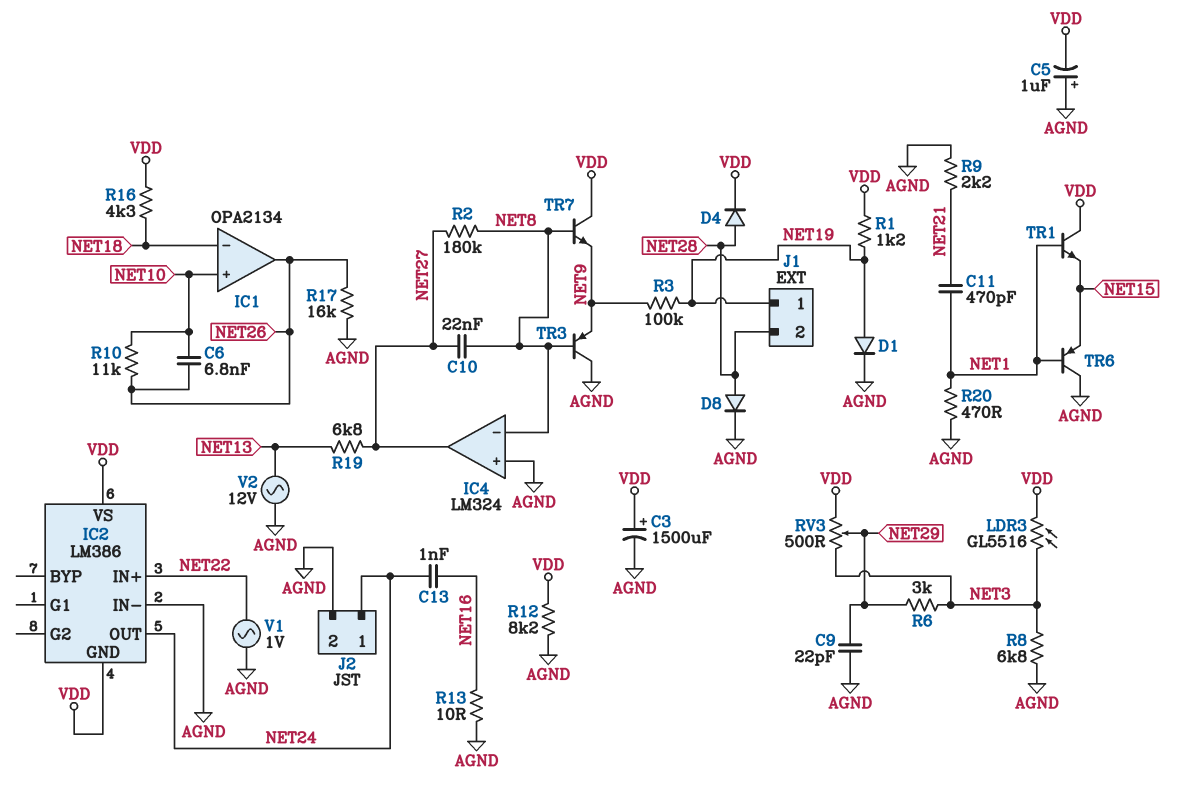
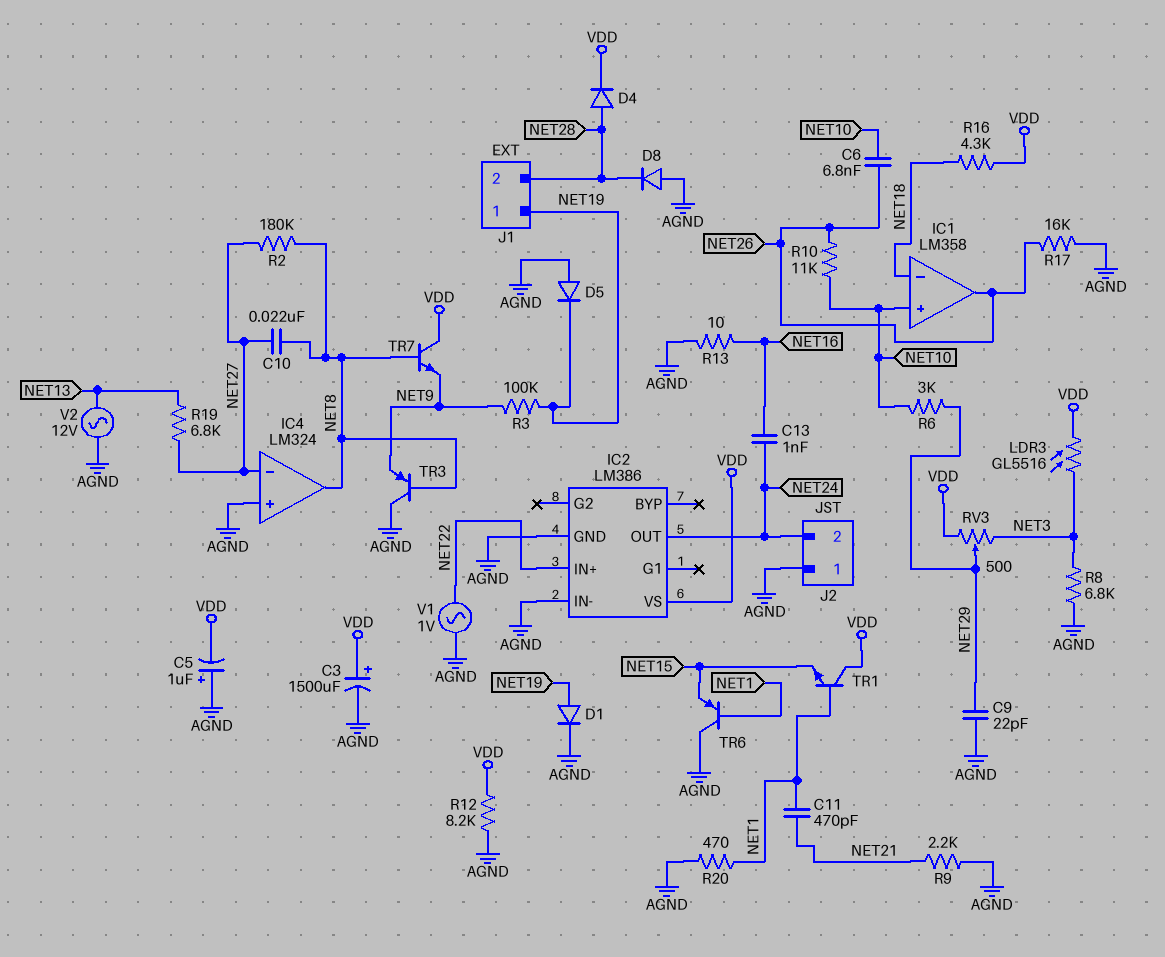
D5: none -> diode (A AGND, K NET19)
D8: diode (A NET28, K AGND) -> diode (A AGND, K NET28)
IC1: OPA2134 -> LM358
IC2 pin GND: VDD -> AGND
IC4 pin in-: NET8 -> NET27
IC4 pin out: NET27 -> NET8
J2 pin 1: NET24 -> AGND
J2 pin 2: AGND -> NET24
R1: 1.2k (NET19, VDD) -> none
R6: 3k (NET3, NET29) -> 3k (NET10, NET29)

